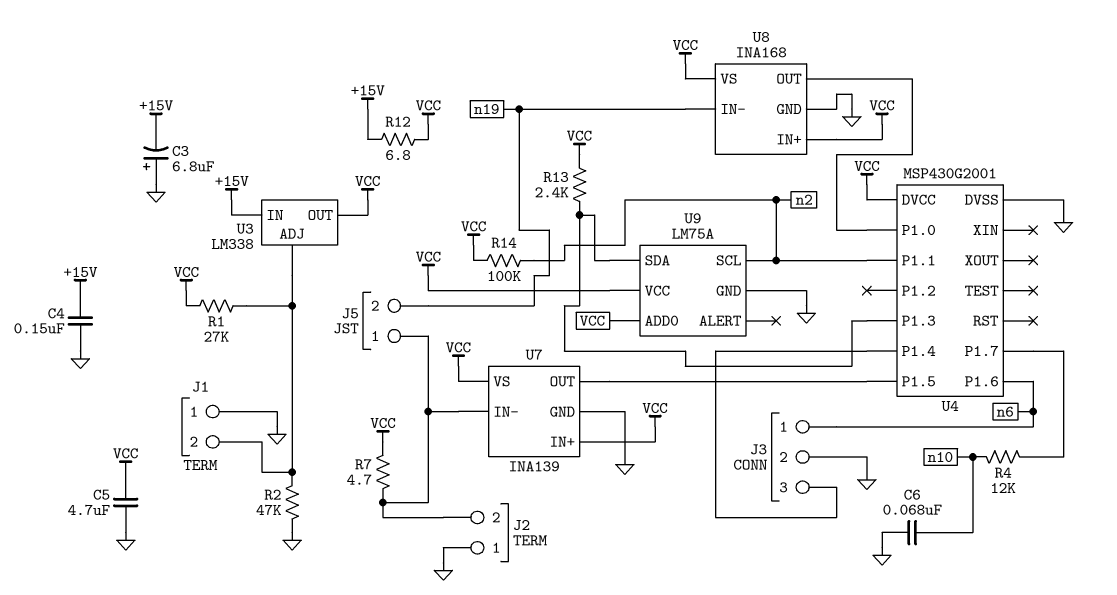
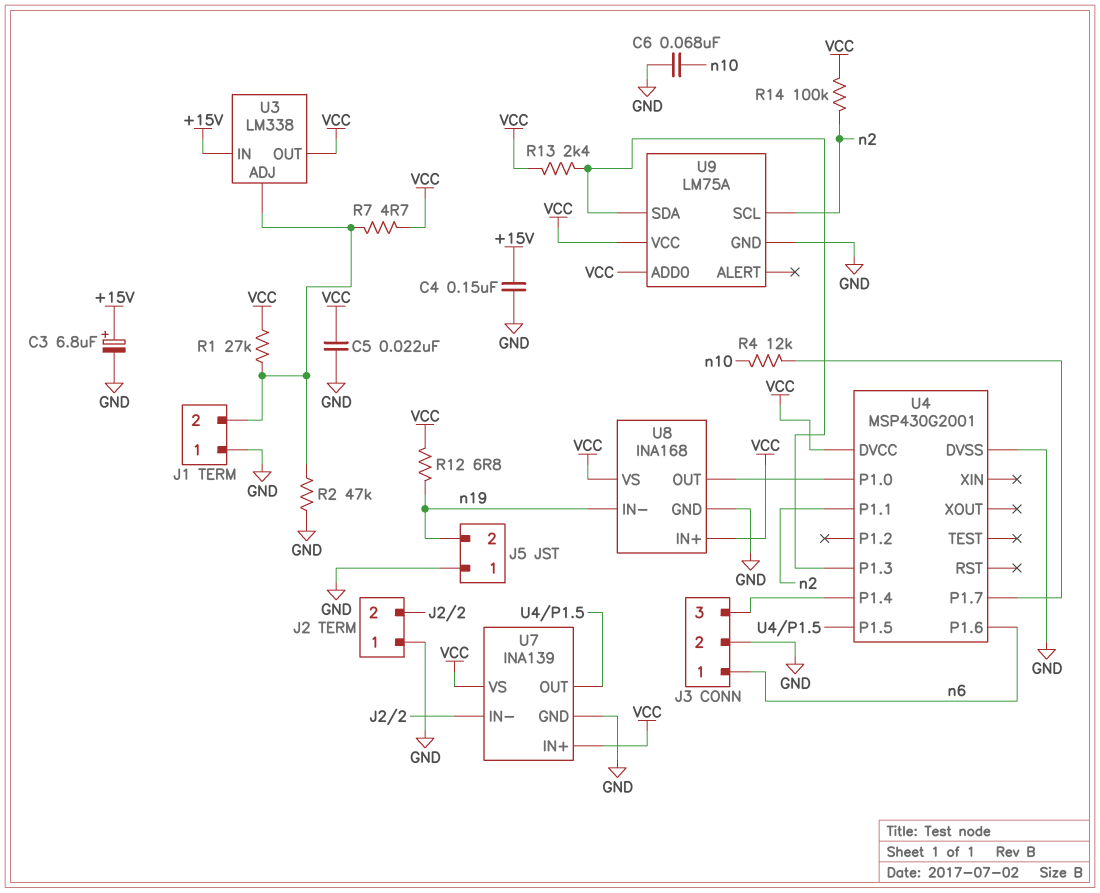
C3: 6.8uF (plus GND, minus +15V) -> 6.8uF (plus +15V, minus GND)
C5: 4.7uF (GND, VCC) -> 22nF (GND, VCC)
J5 pin 1: J2/2 -> GND
R7: 4.7 (J2/2, VCC) -> 4.7 (J1/2, VCC)
R12: 6.8 (+15V, VCC) -> 6.8 (VCC, n19)

